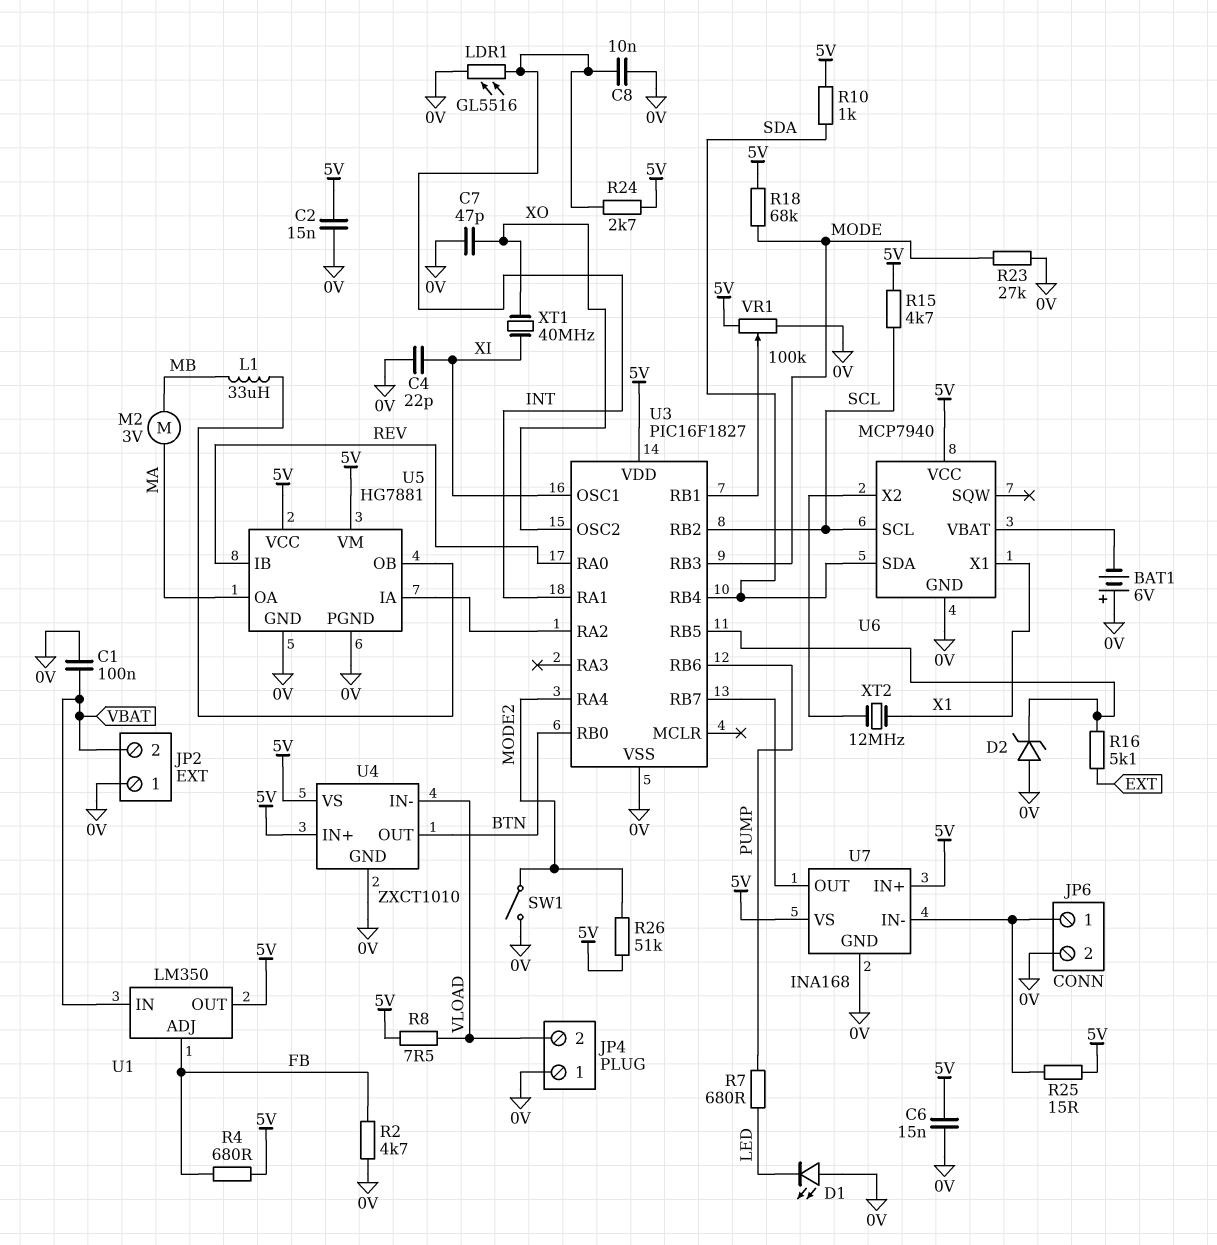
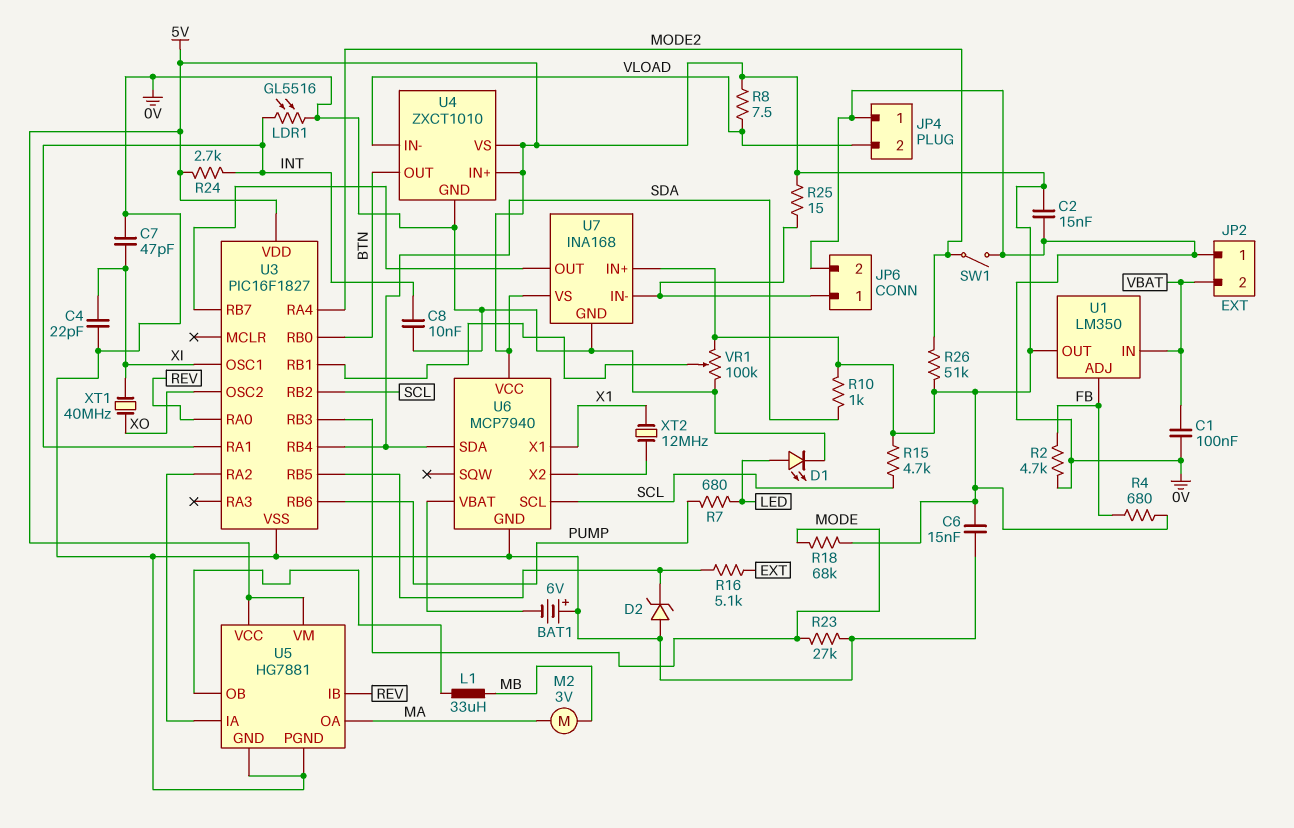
C7: 47pF (0V, XO) -> 47pF (0V, XI)
D1: LED (A 0V, K LED) -> LED (A LED, K 0V)

